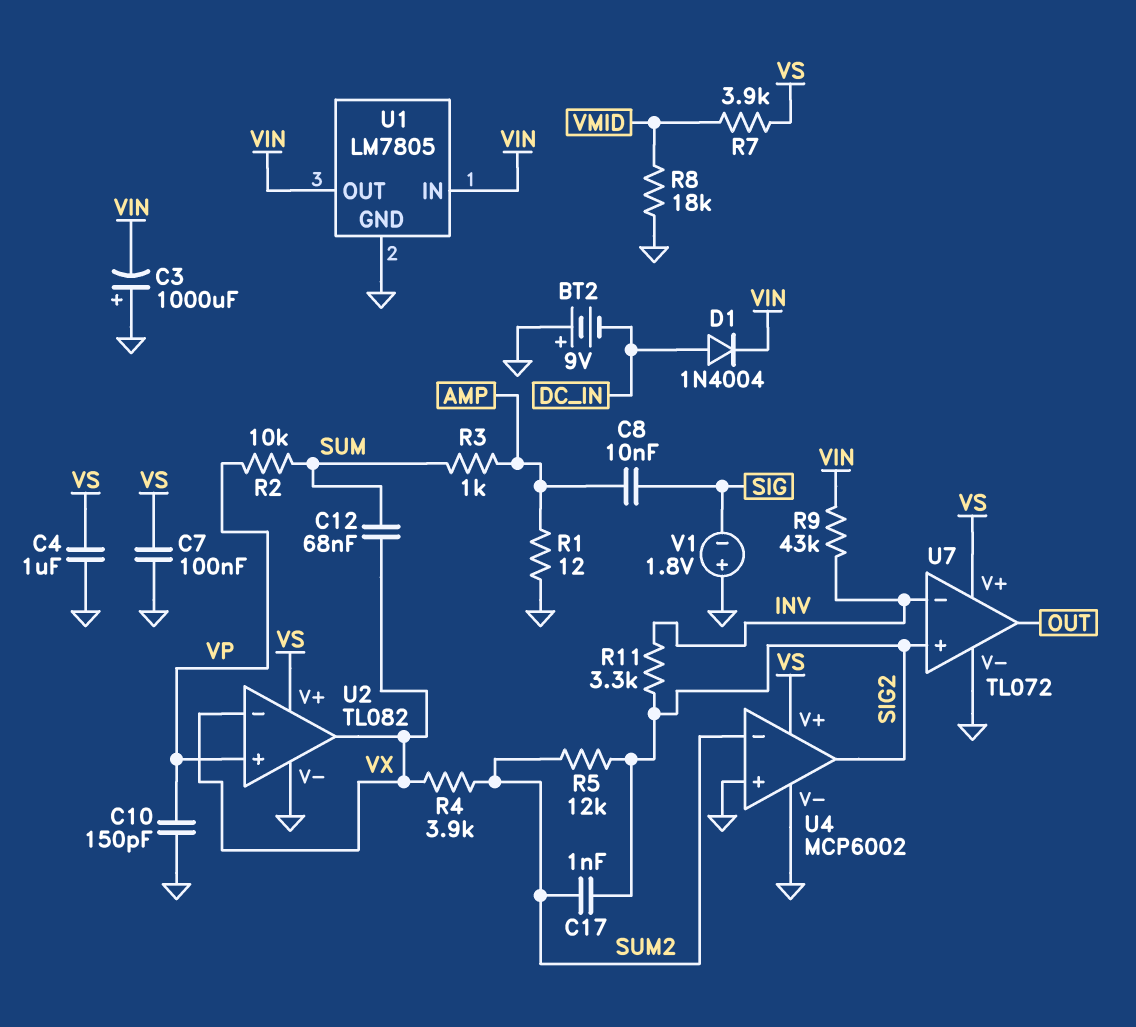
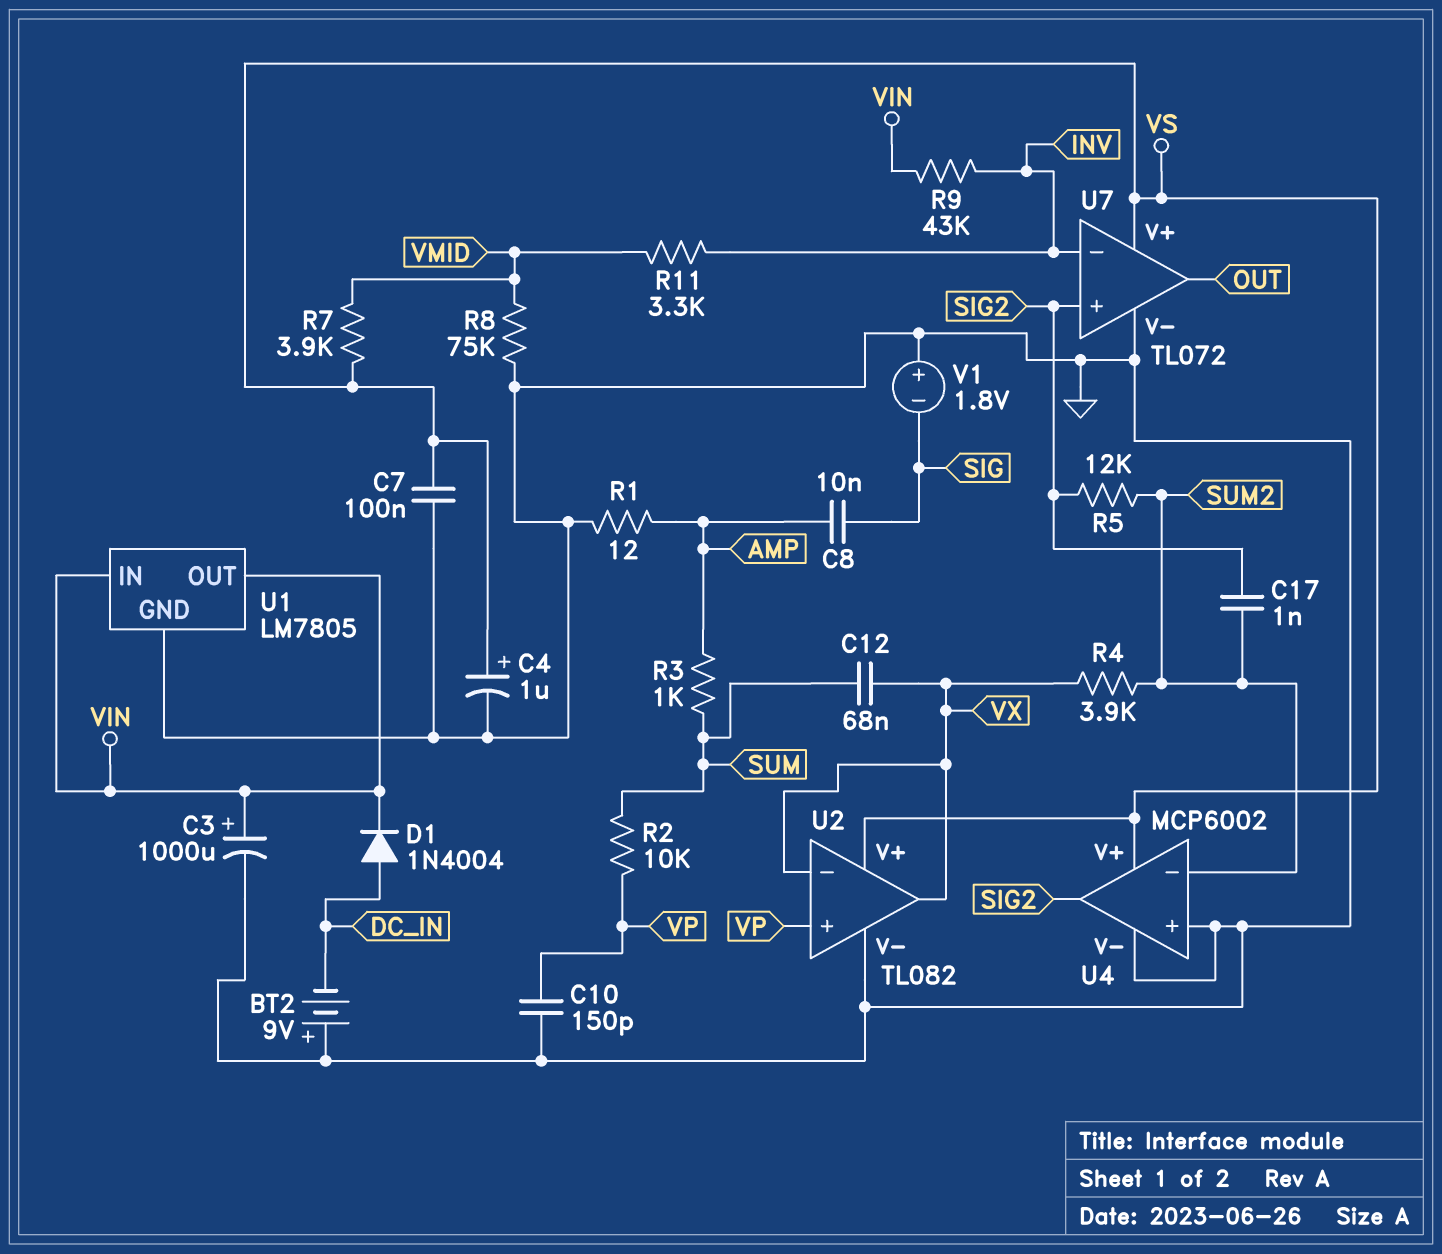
C3: 1000uF (plus GND, minus VIN) -> 1000uF (plus VIN, minus GND)
C4: 1uF (GND, VS) -> 1uF (plus VS, minus GND)
R8: 18k (GND, VMID) -> 75k (GND, VMID)
R11: 3.3k (INV, SIG2) -> 3.3k (INV, VMID)

